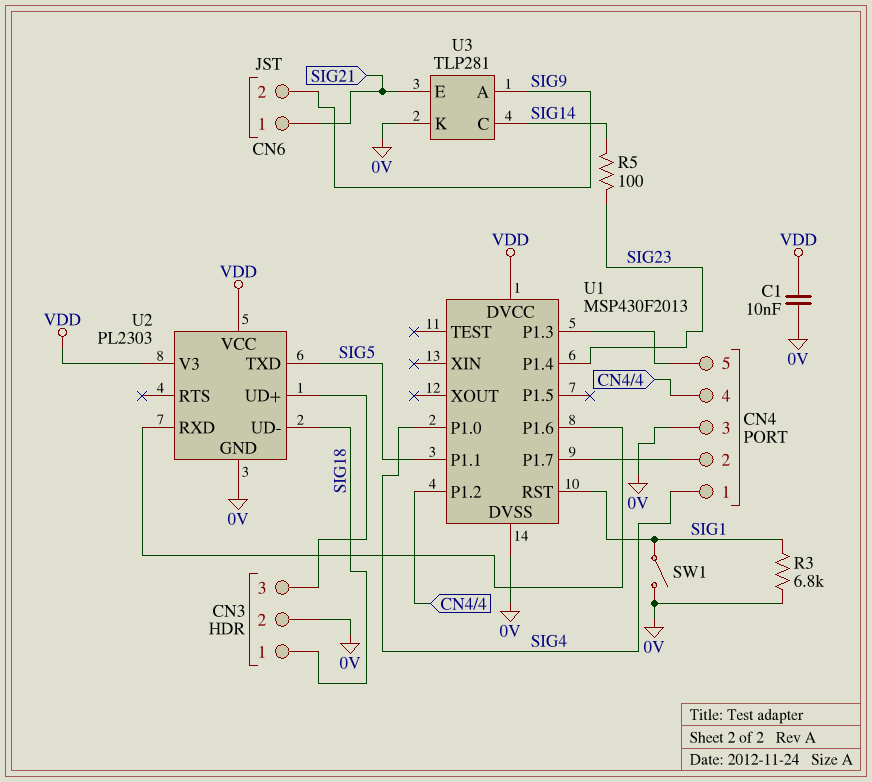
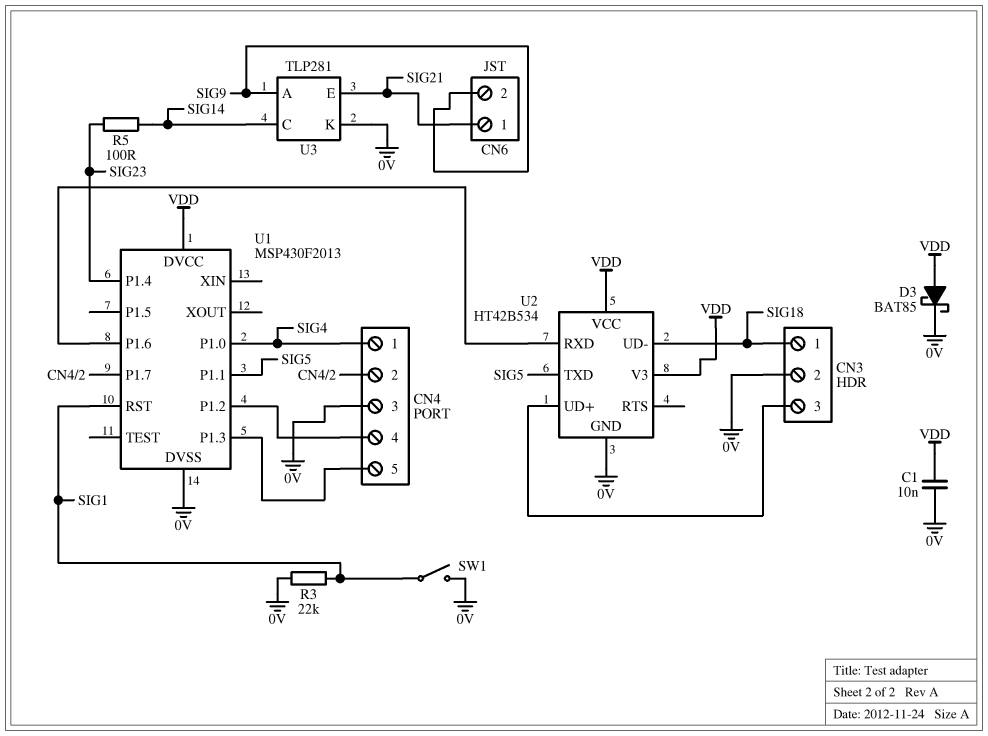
D3: none -> schottky BAT85 (A VDD, K 0V)
R3: 6.8k (0V, SIG1) -> 22k (0V, SIG1)
U2: PL2303 -> HT42B534

